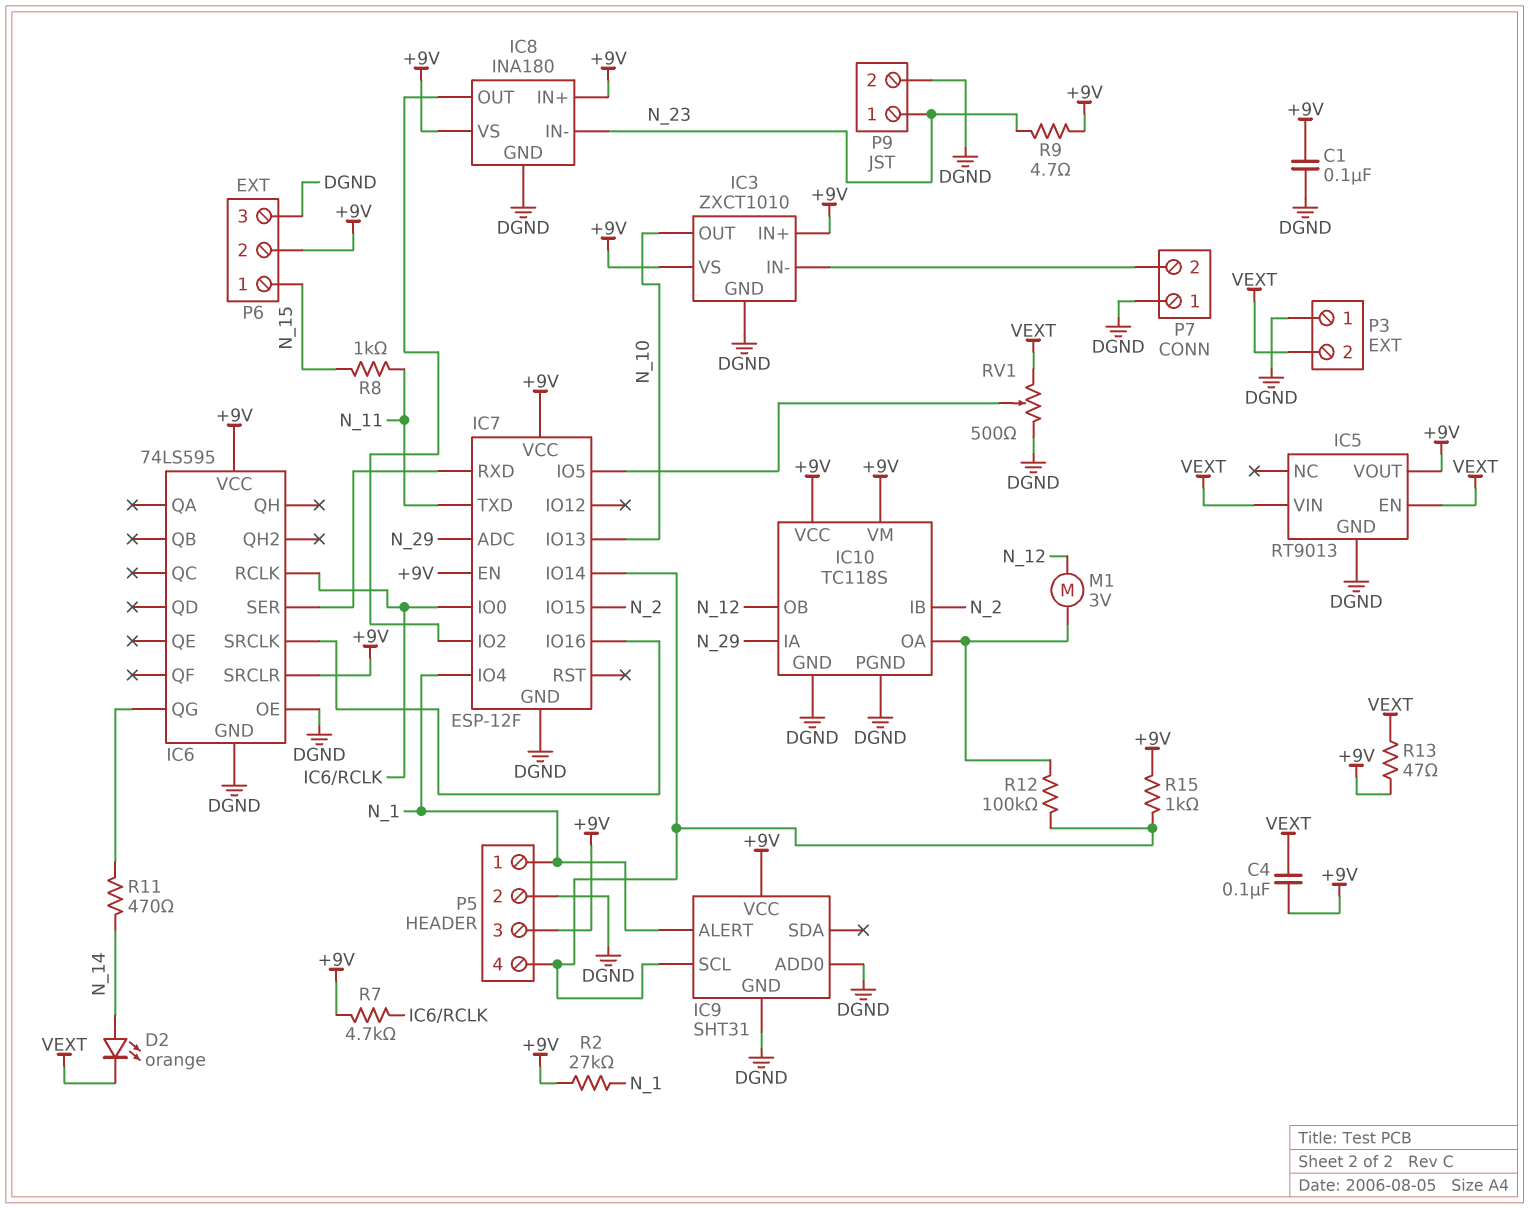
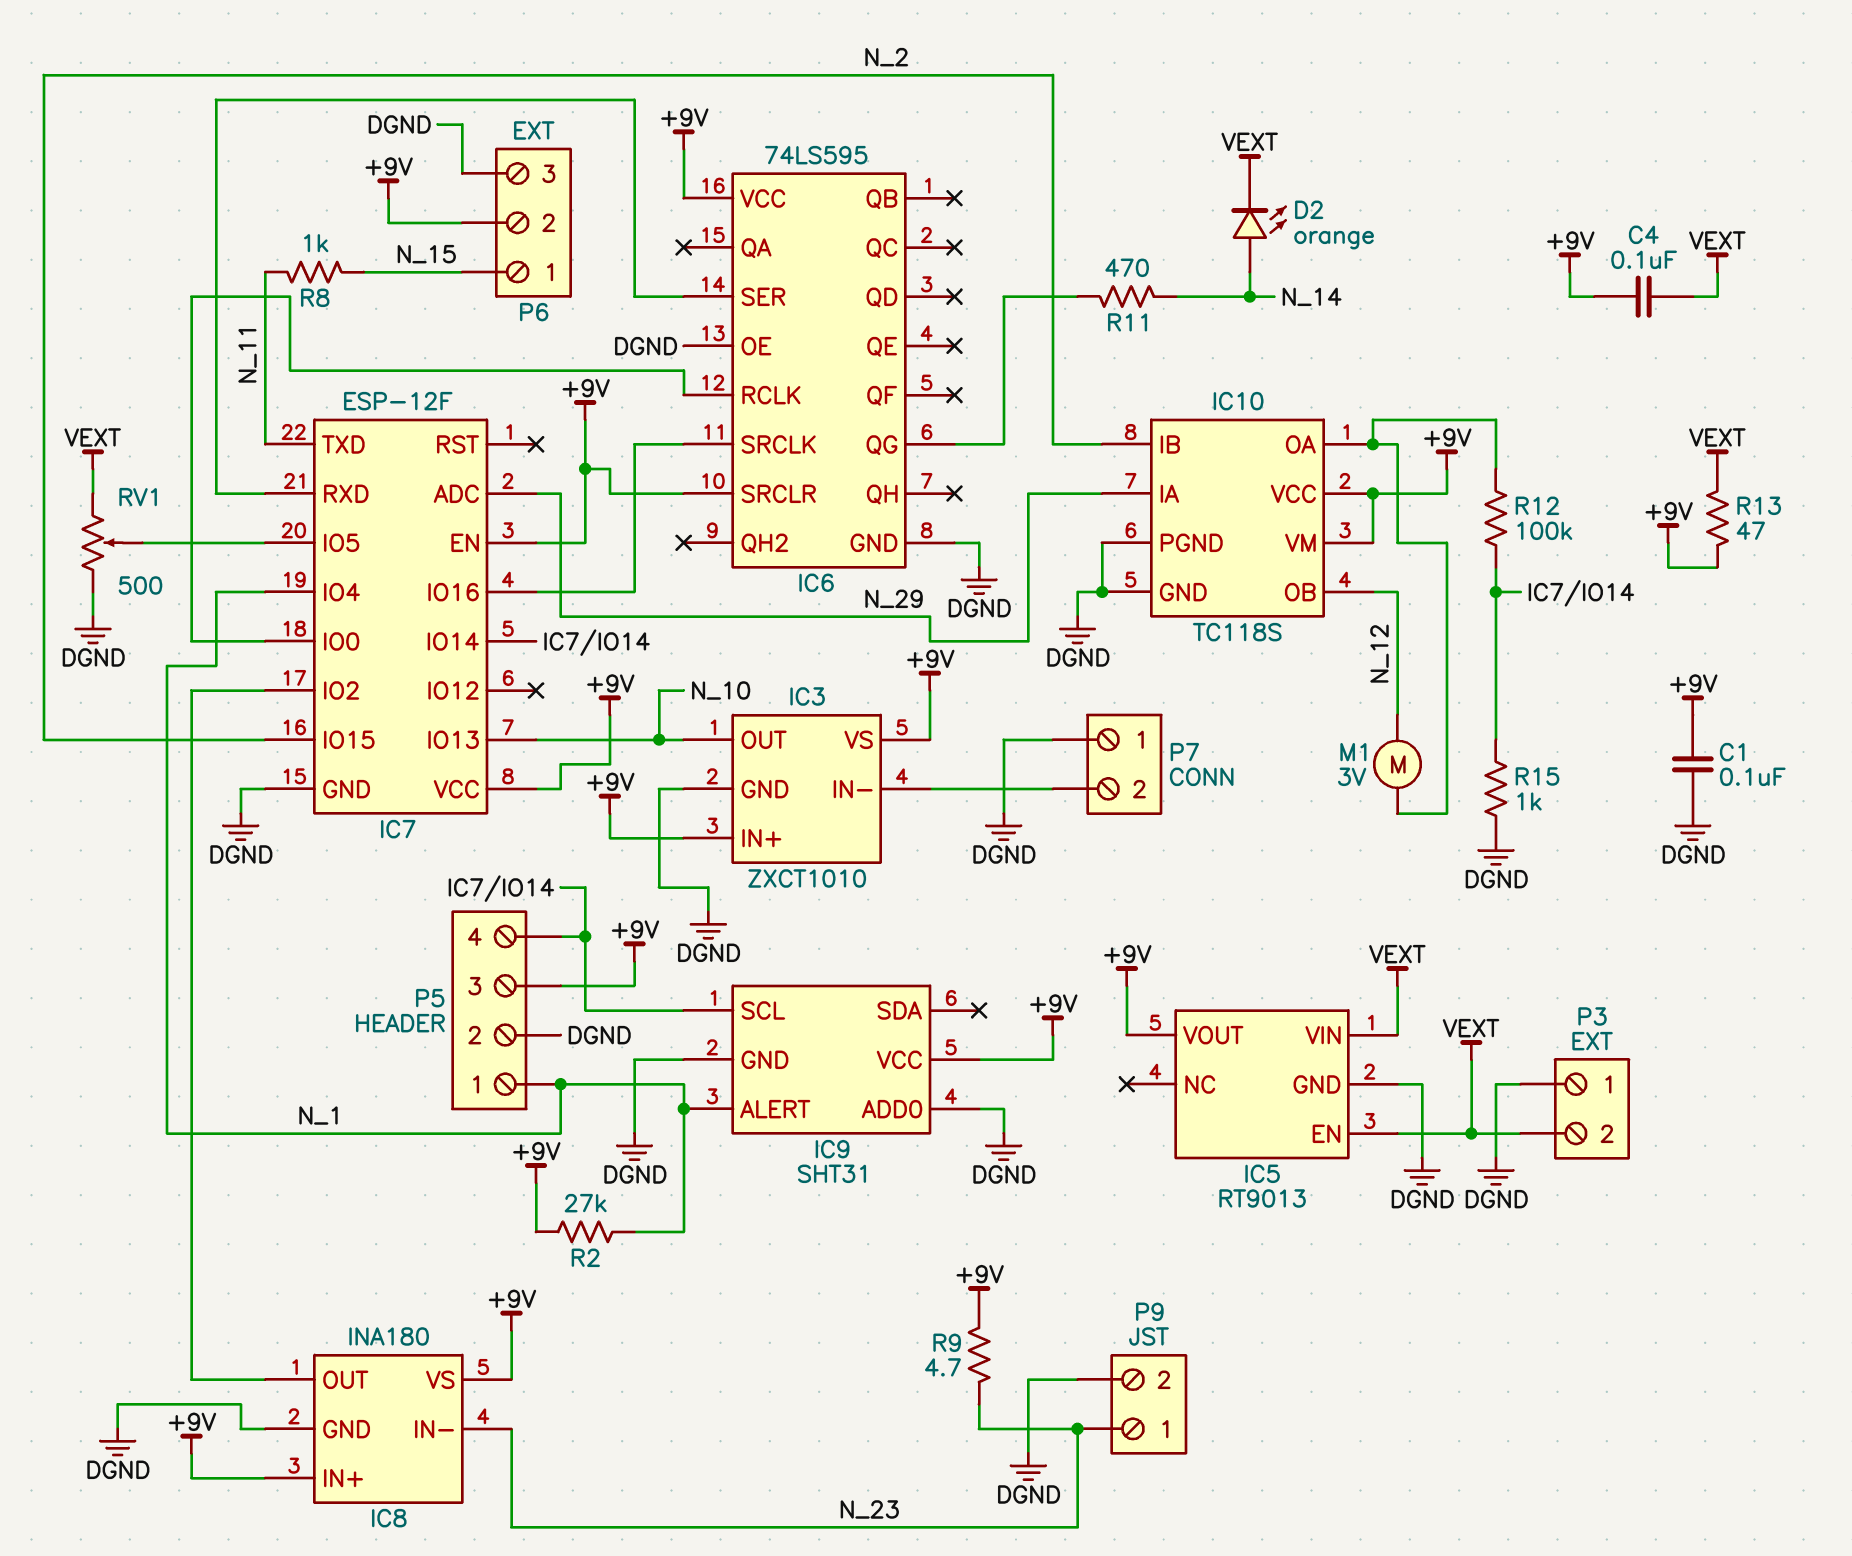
R7: 4.7k (+9V, IC6/RCLK) -> none
R15: 1k (+9V, IC7/IO14) -> 1k (DGND, IC7/IO14)

